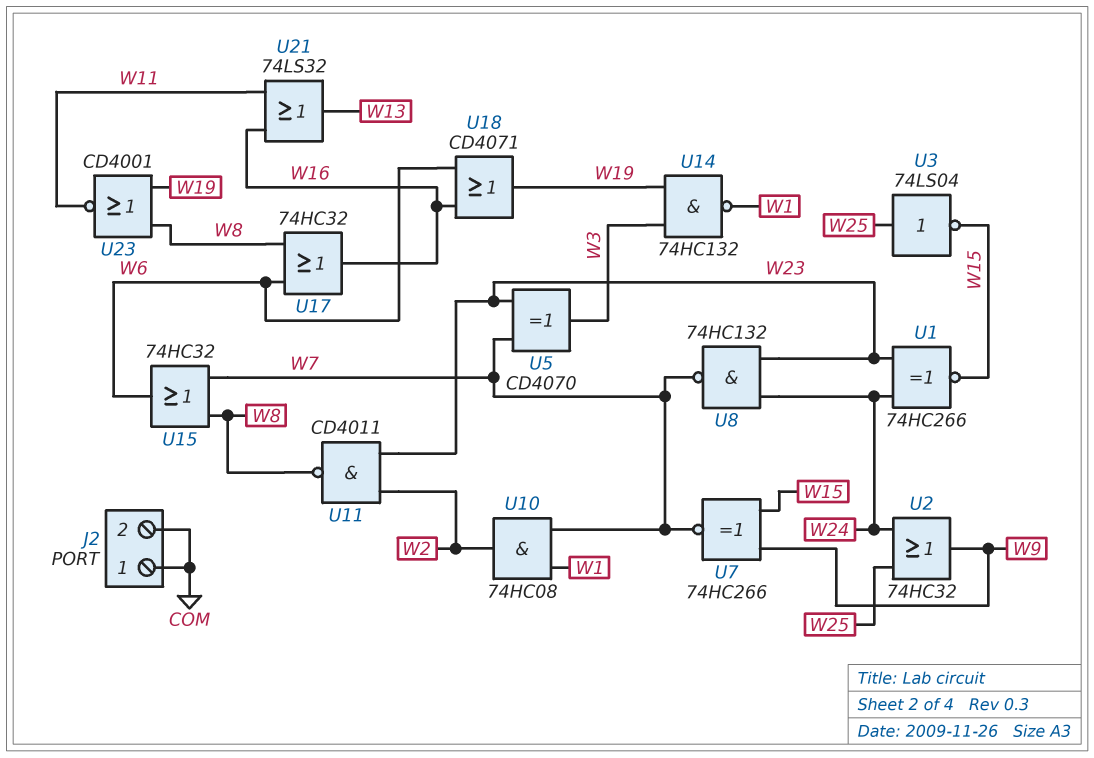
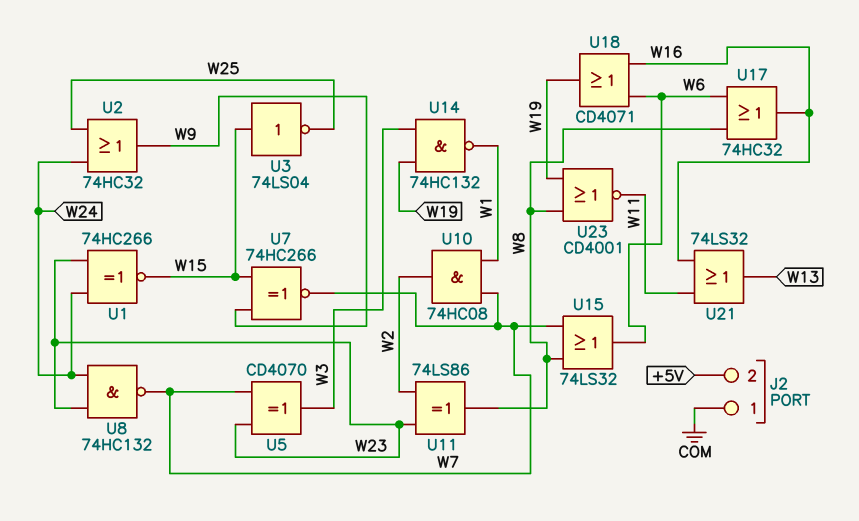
J2 pin 2: COM -> +5V
U3: NOT 74LS04 (in W25, out W15) -> NOT 74LS04 (in W15, out W25)
U11: NAND CD4011 (in W2, in W23, out W8) -> XOR 74LS86 (in W2, in W23, out W8)
U15: OR 74HC32 (in W7, in W8, out W6) -> OR 74LS32 (in W7, in W8, out W6)

